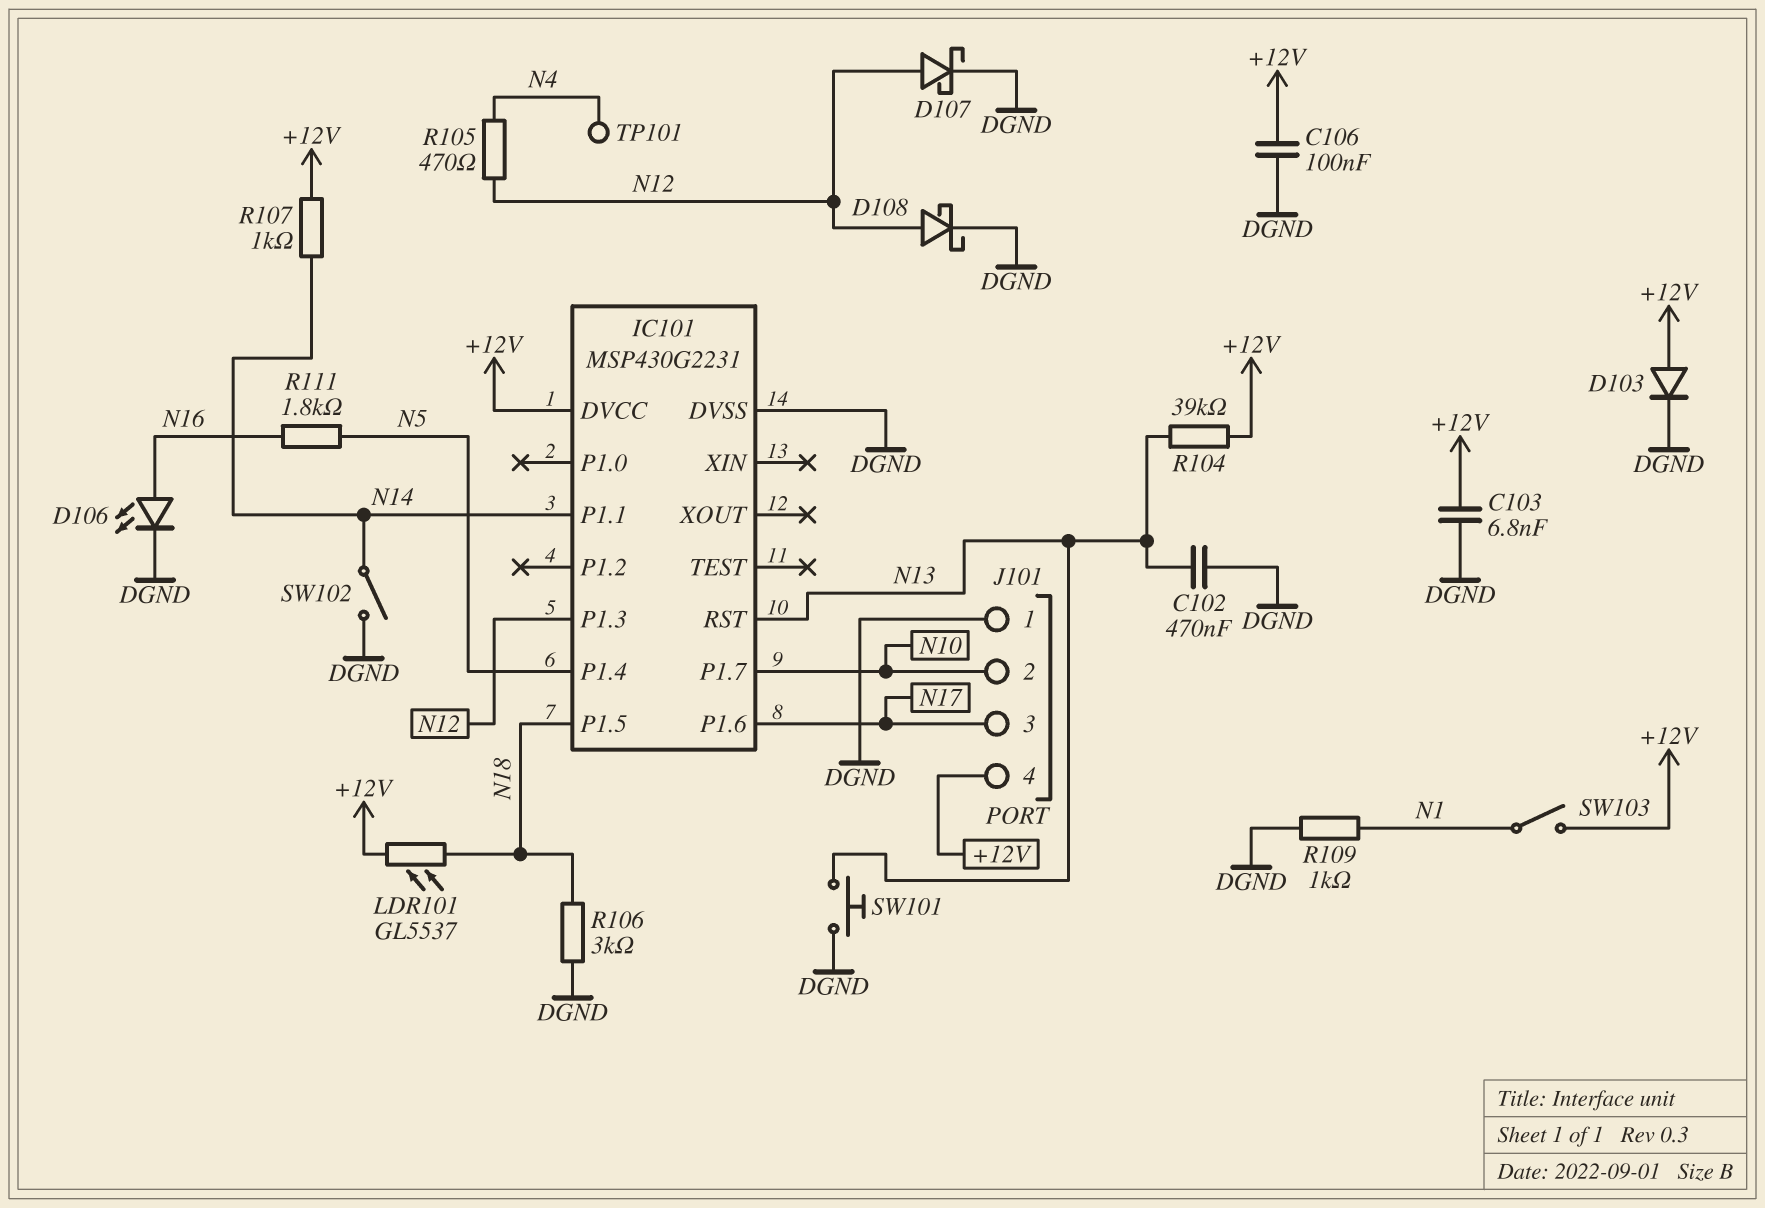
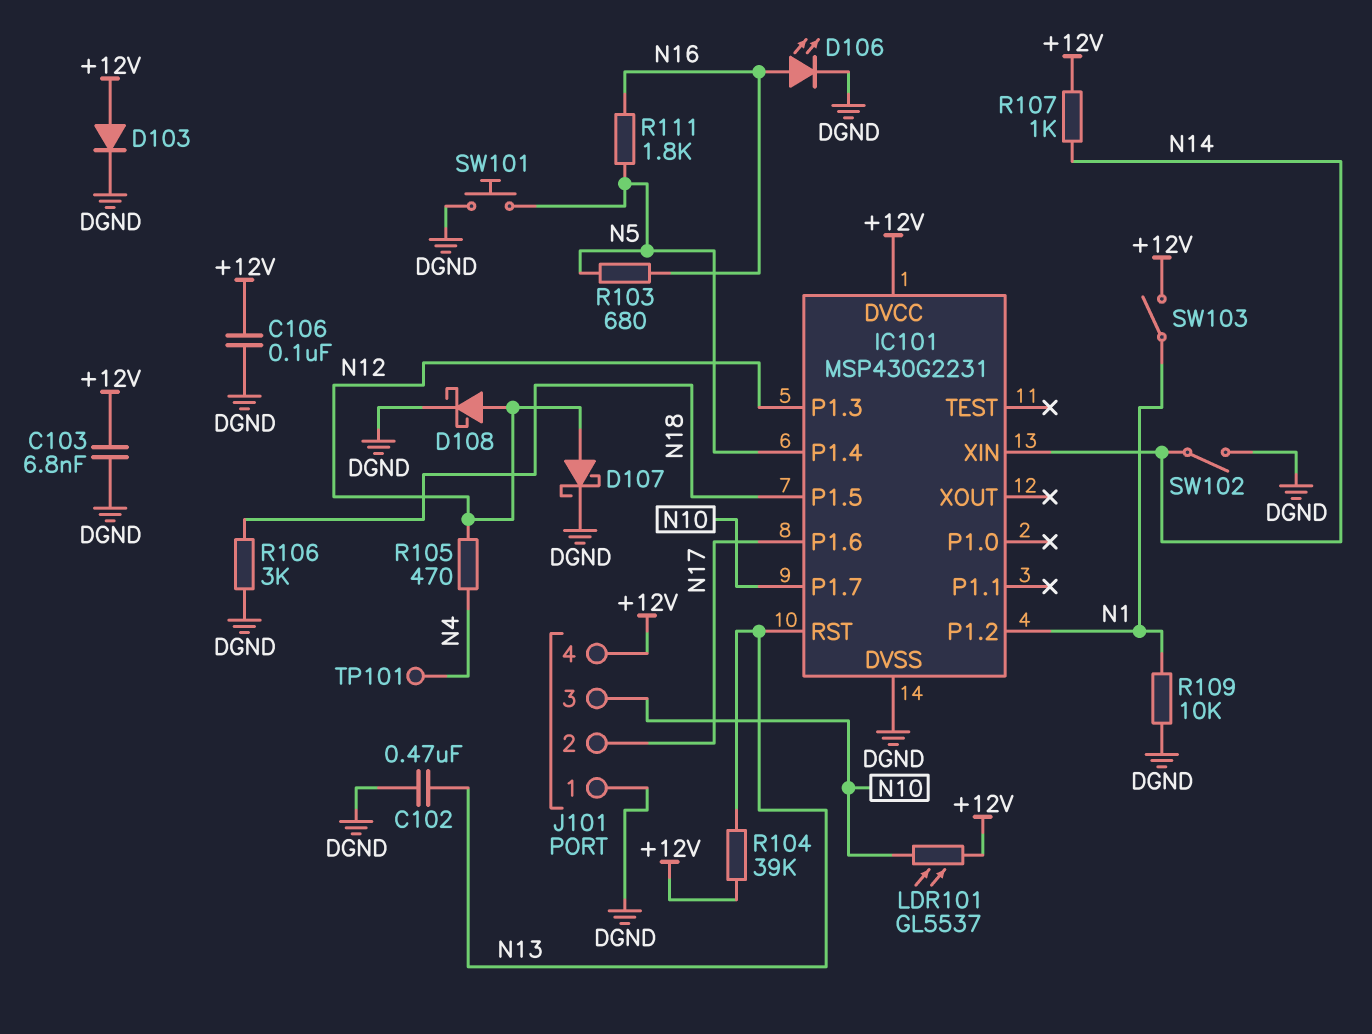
IC101 pin P1.1: N14 -> none
IC101 pin P1.2: none -> N1
IC101 pin XIN: none -> N14
J101 pin 2: N10 -> N17
J101 pin 3: N17 -> N10
LDR101: GL5537 (+12V, N18) -> GL5537 (+12V, N10)
R103: none -> 680 (N5, N16)
R109: 1k (DGND, N1) -> 10k (DGND, N1)
SW101: button (DGND, N13) -> button (DGND, N5)

